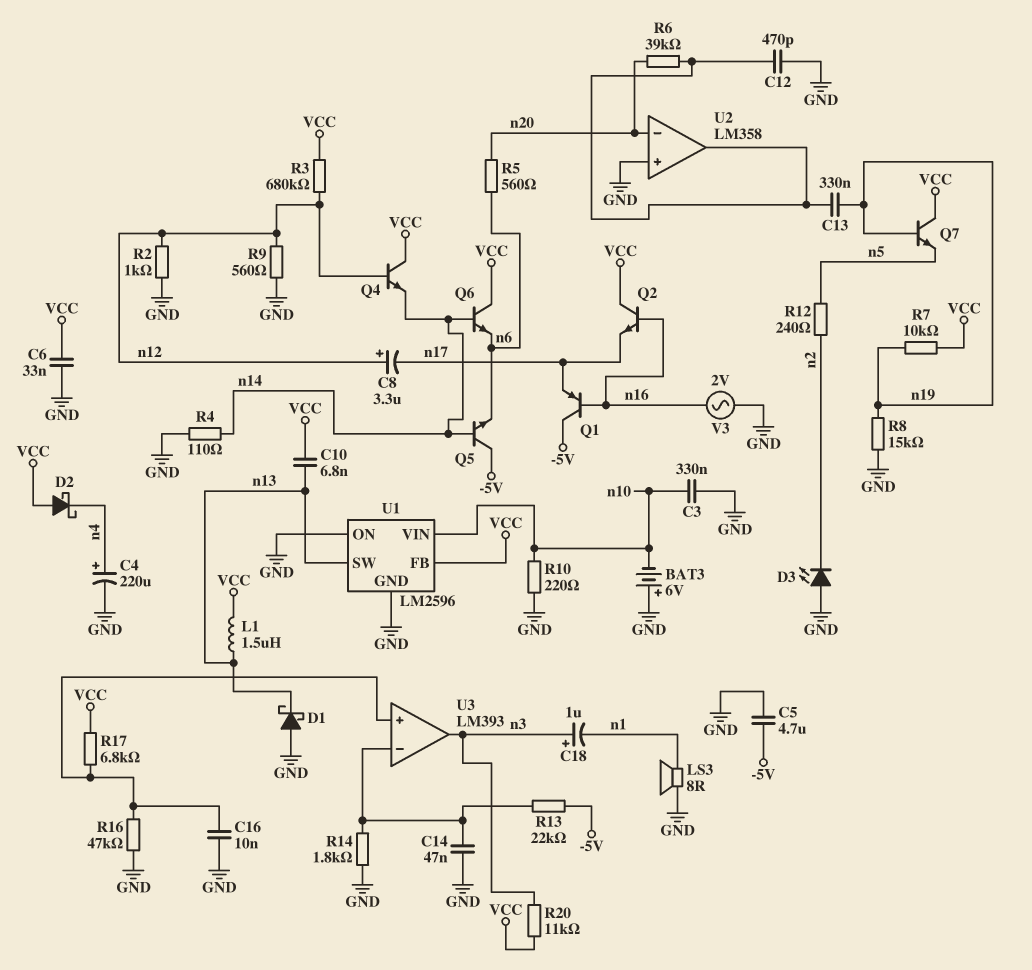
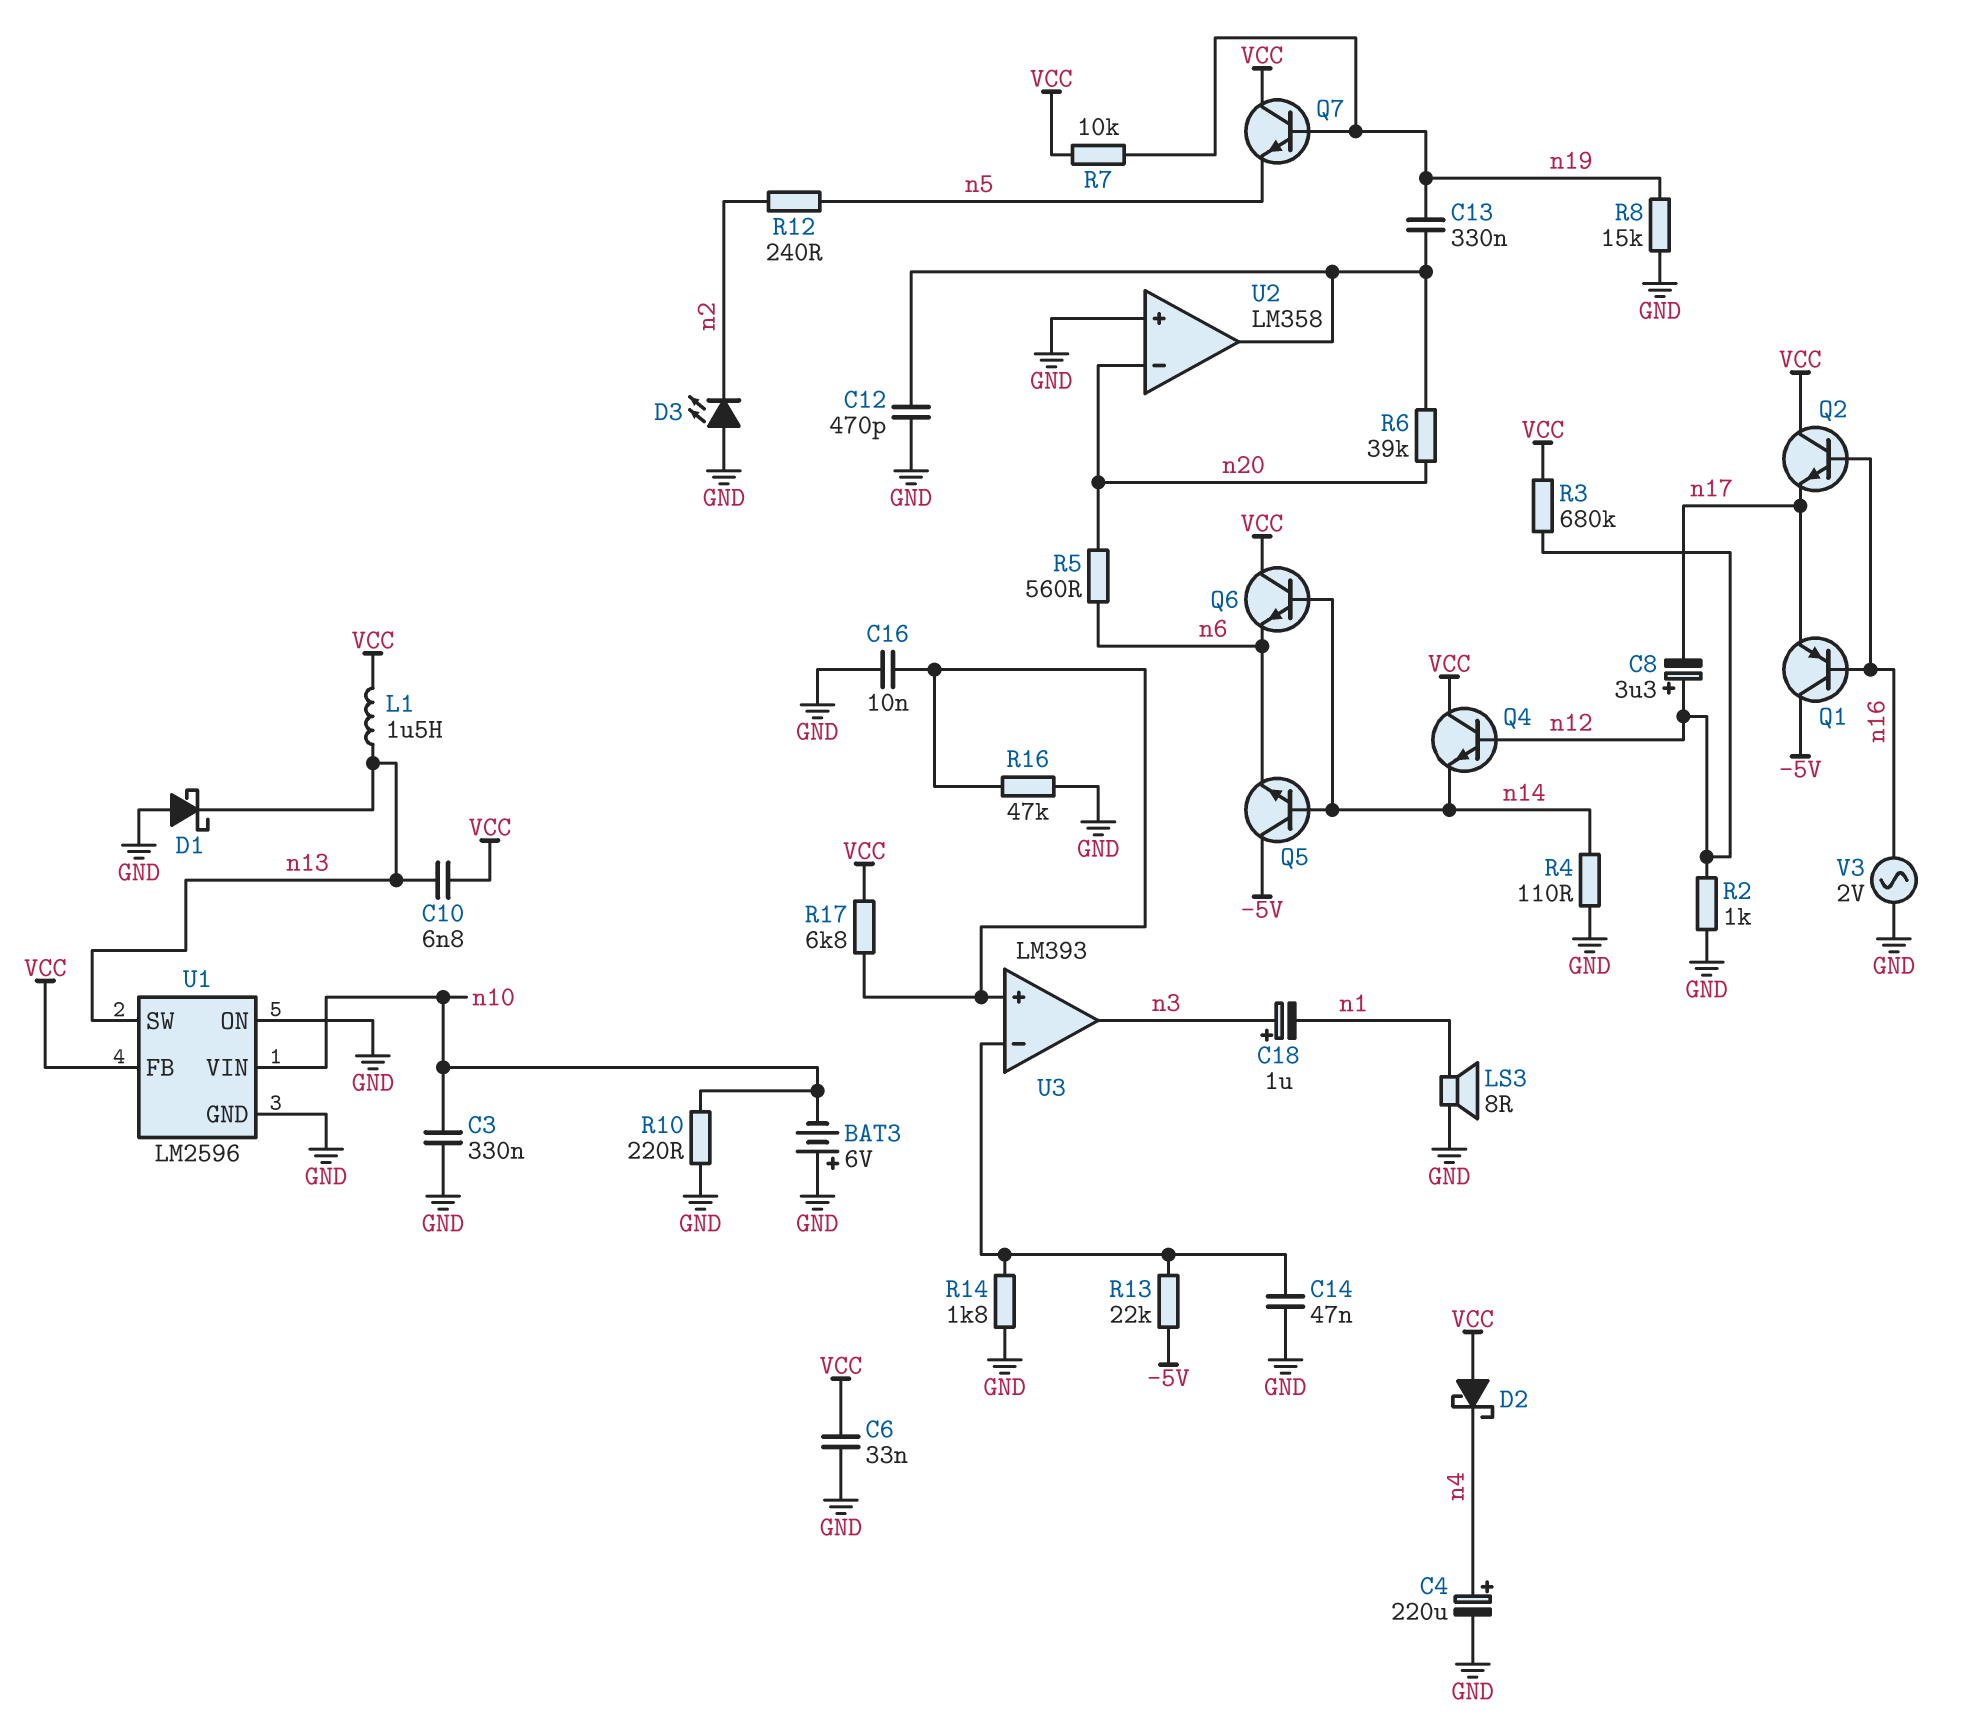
C5: 4.7uF (-5V, GND) -> none
R9: 560 (GND, n12) -> none
R20: 11k (VCC, n3) -> none

